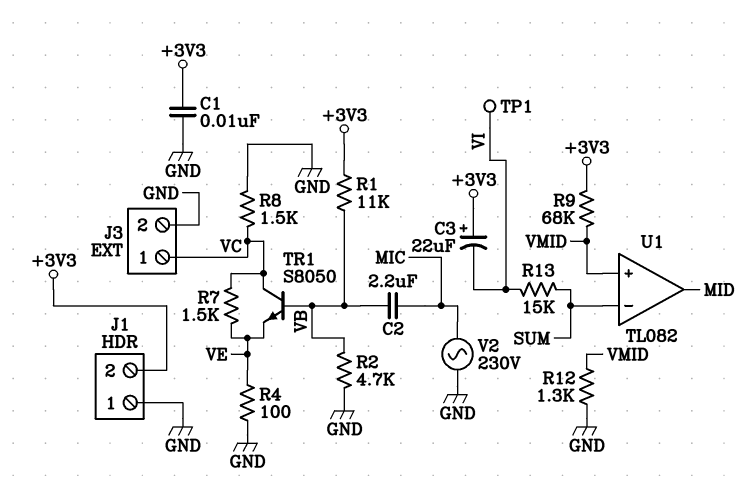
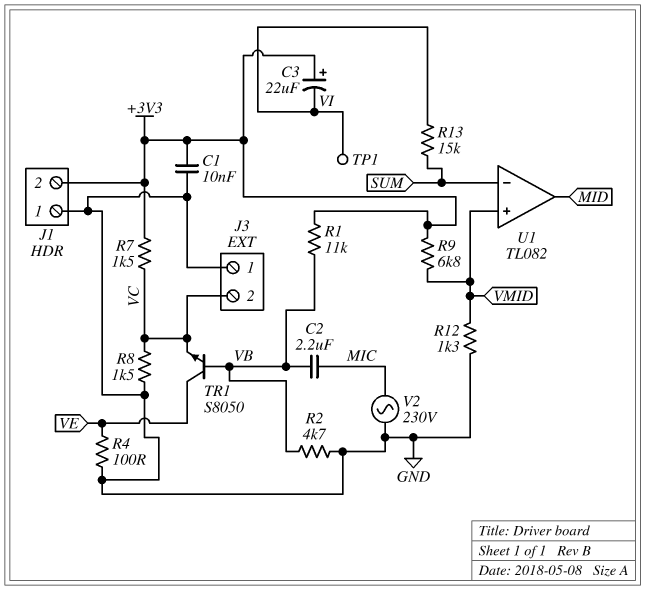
J3 pin 1: VC -> GND
J3 pin 2: GND -> VC
R7: 1.5k (VC, VE) -> 1.5k (+3V3, VC)
R9: 68k (+3V3, VMID) -> 6.8k (+3V3, VMID)
TR1: NPN S8050 (B VB, C VC, E VE) -> NPN S8050 (B VB, C VE, E VC)

